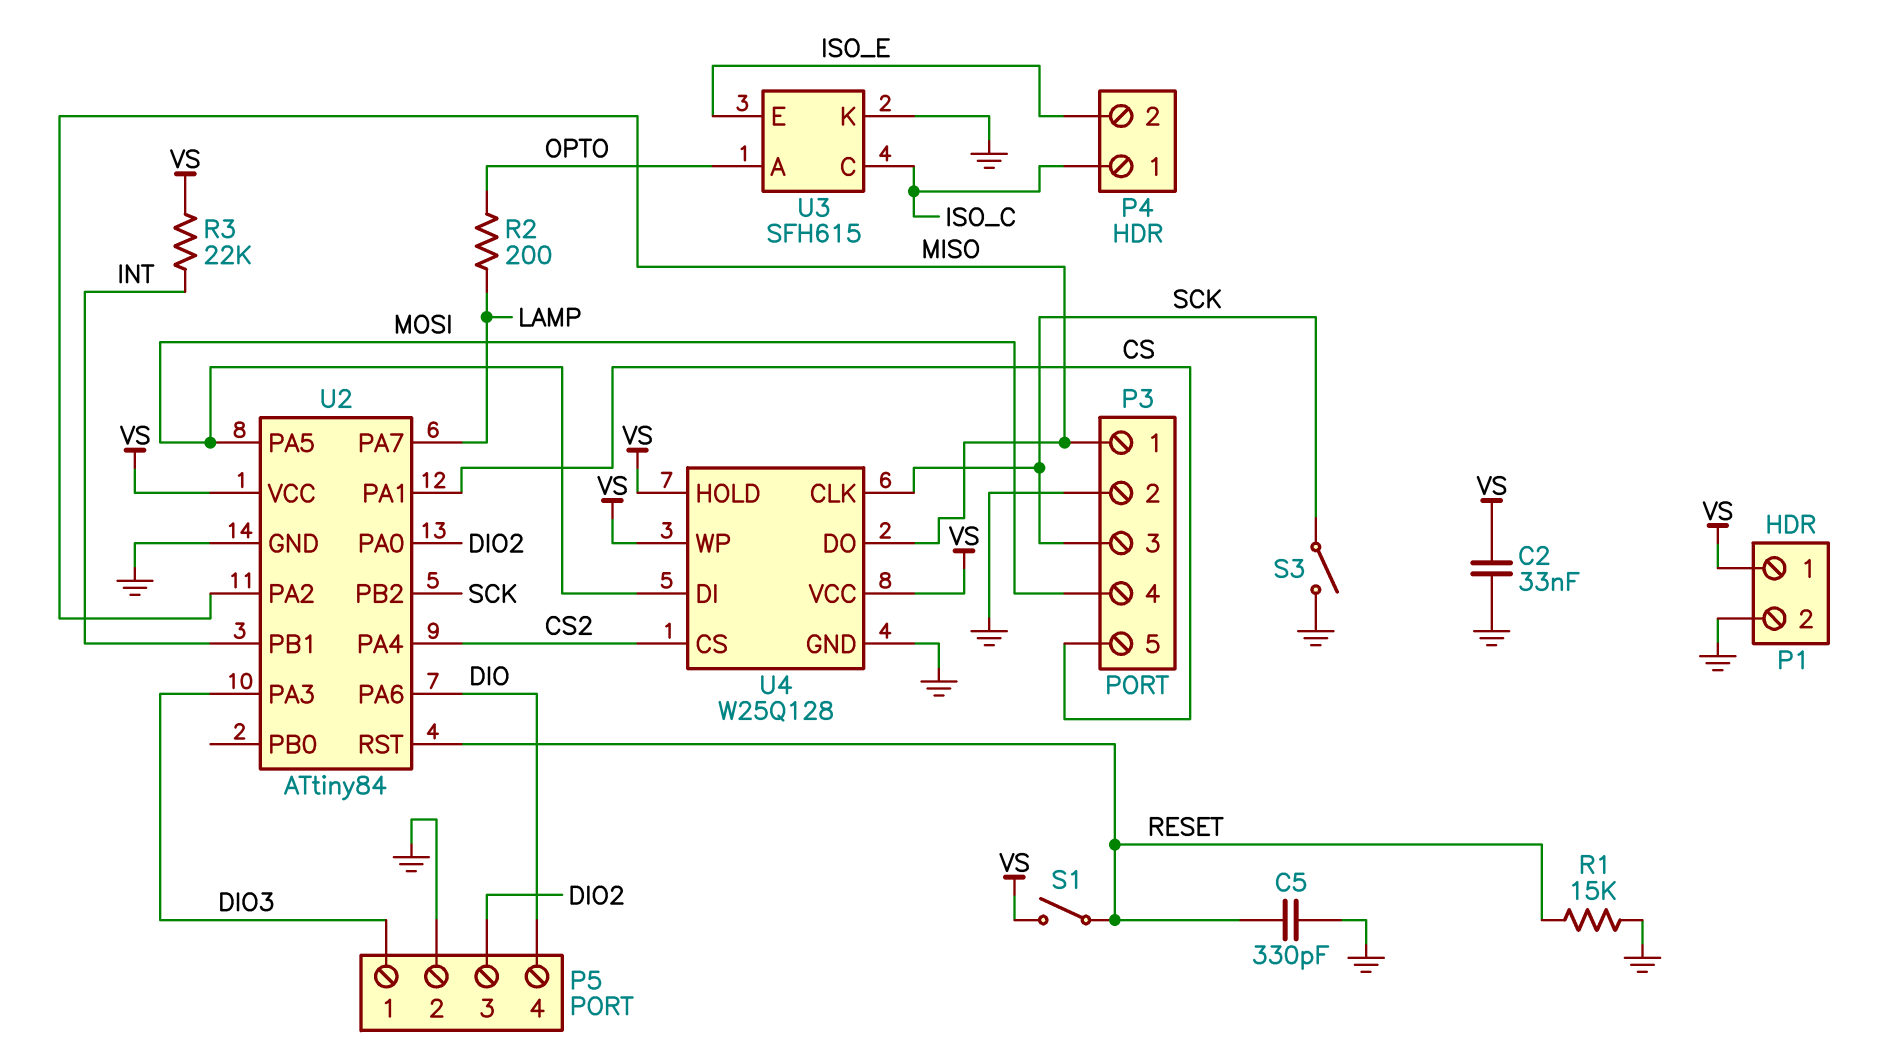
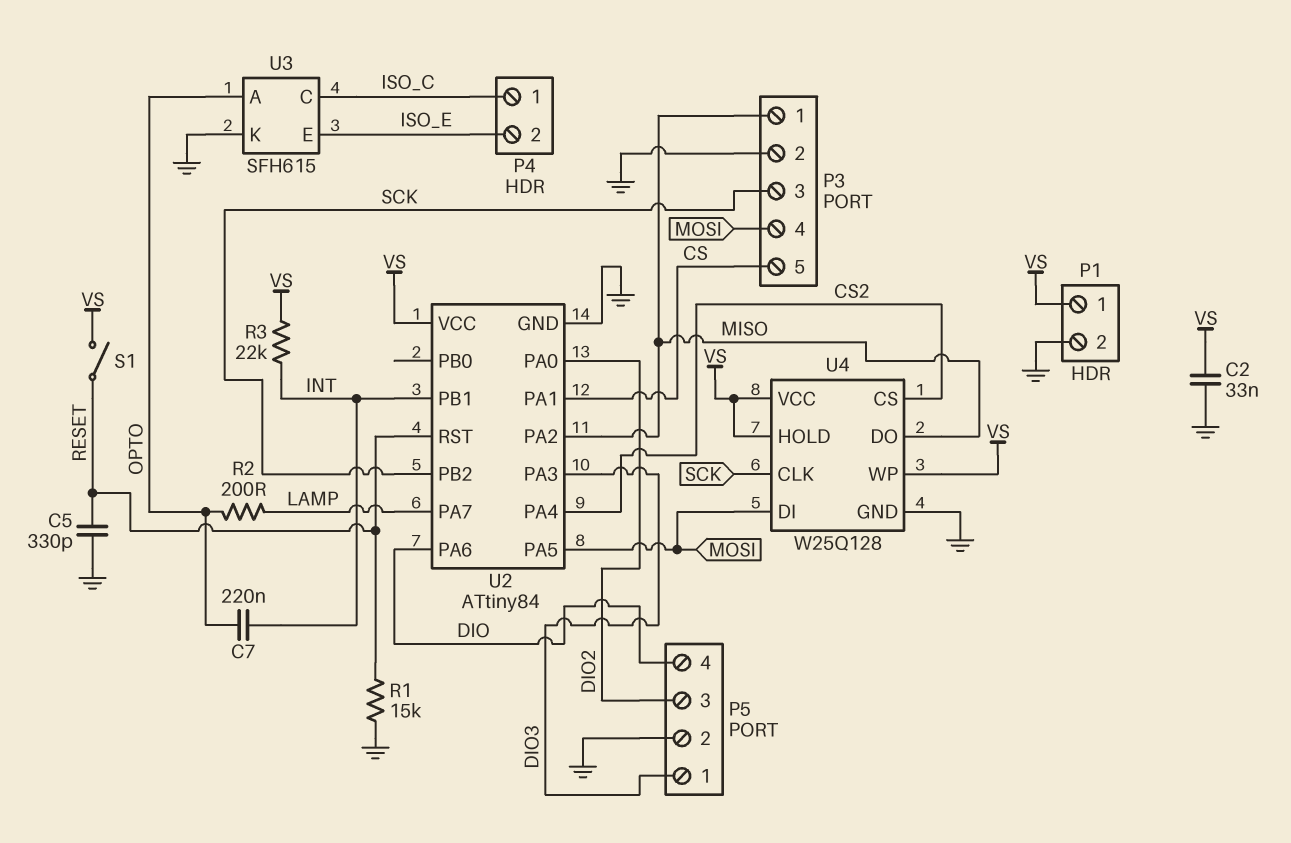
C7: none -> 220nF (INT, OPTO)
S3: switch (GND, SCK) -> none

